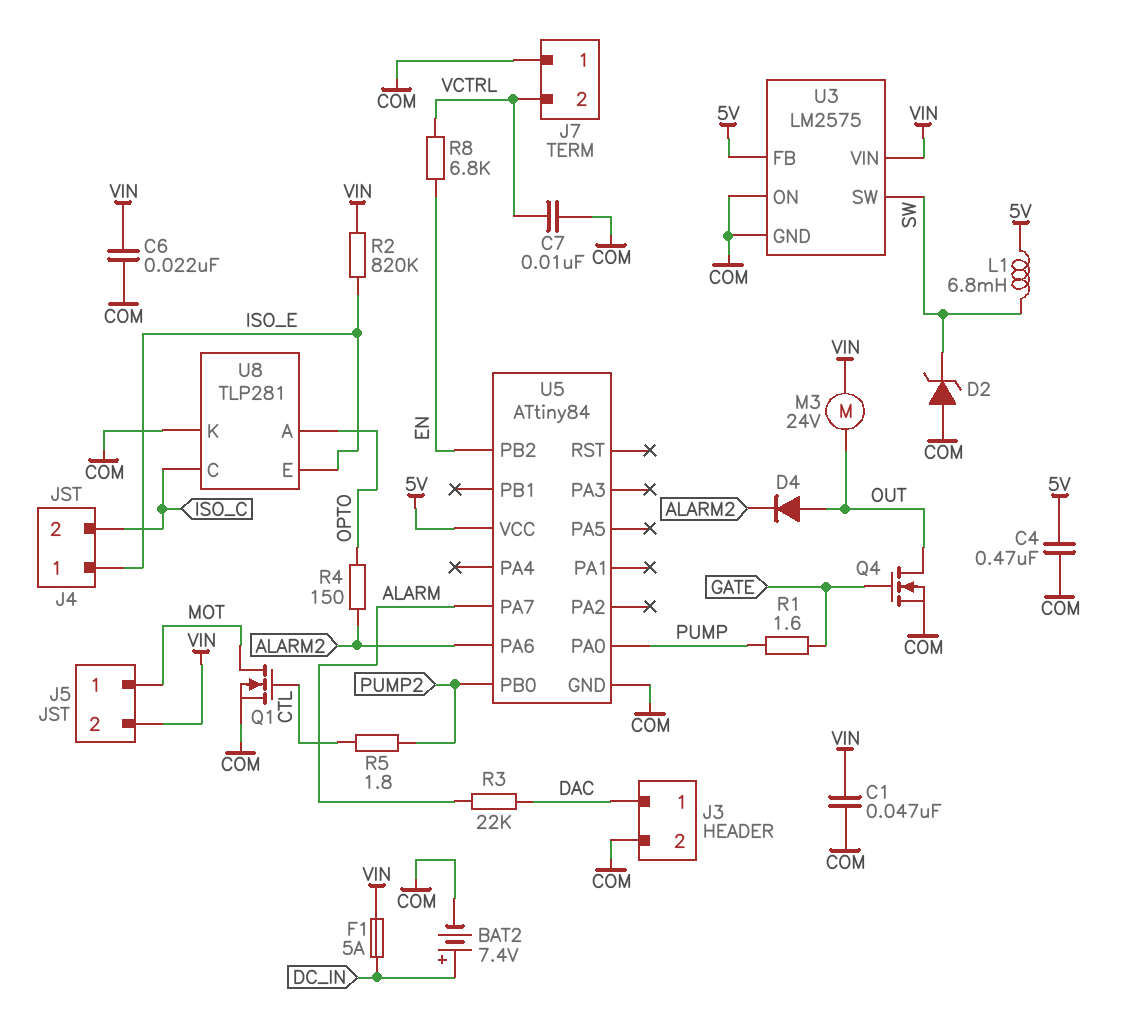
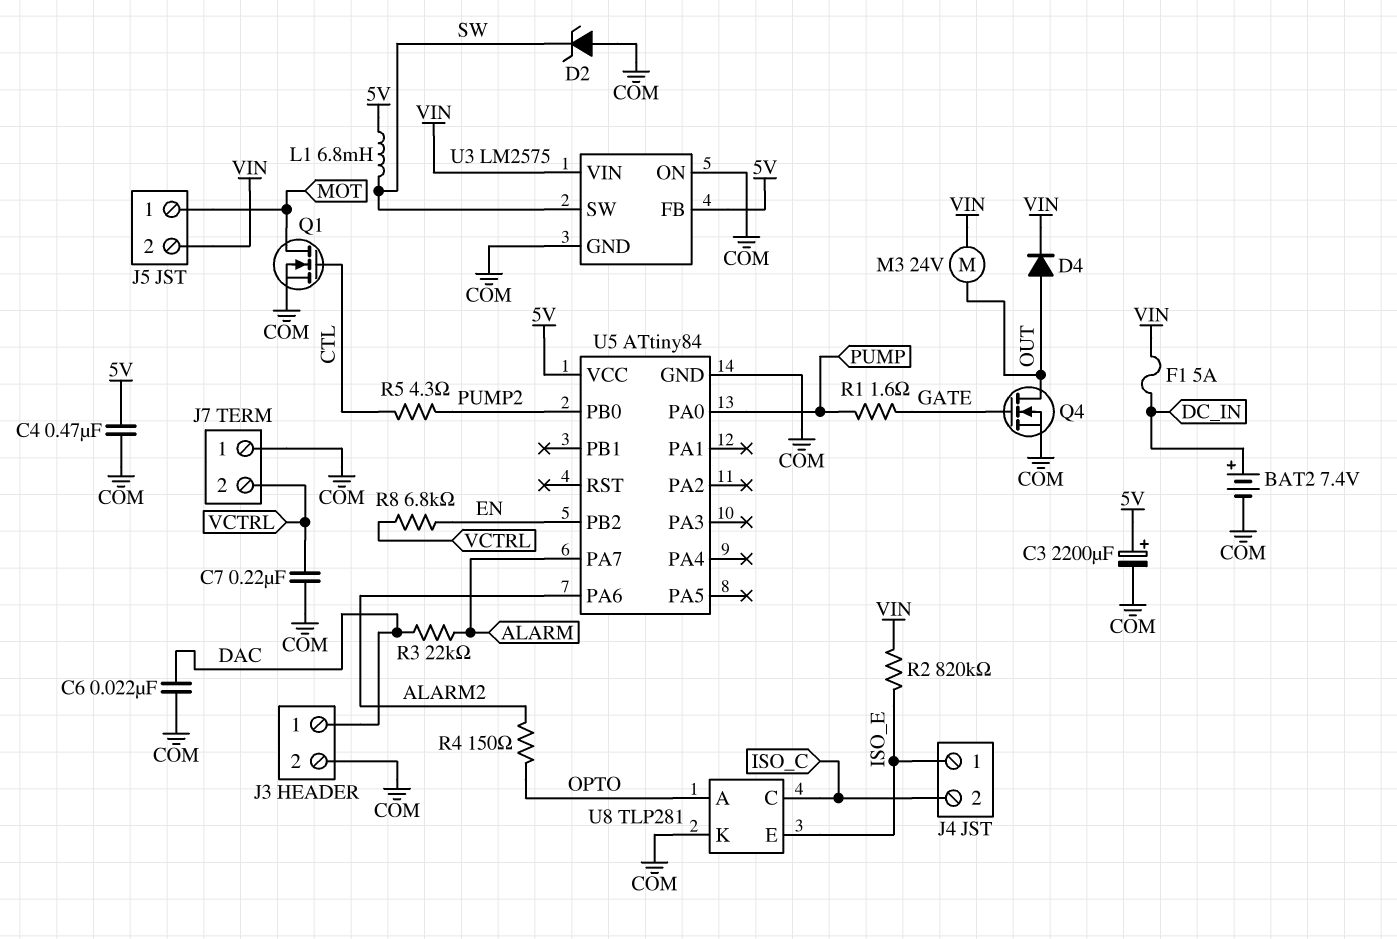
C1: 47nF (COM, VIN) -> none
C3: none -> 2200uF (plus 5V, minus COM)
C6: 22nF (COM, VIN) -> 22nF (COM, DAC)
C7: 10nF (COM, VCTRL) -> 220nF (COM, VCTRL)
D4: diode (A OUT, K ALARM2) -> diode (A OUT, K VIN)
R5: 1.8 (CTL, PUMP2) -> 4.3 (CTL, PUMP2)

